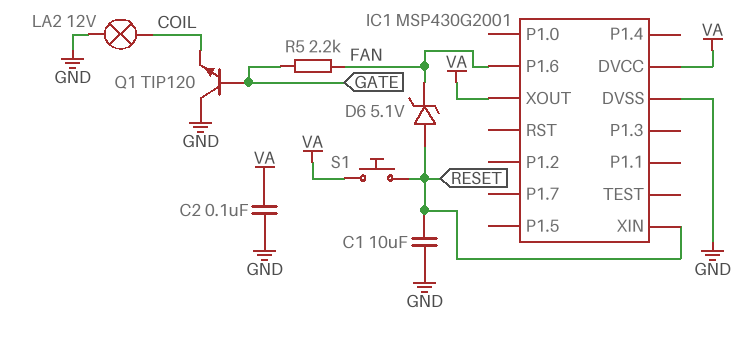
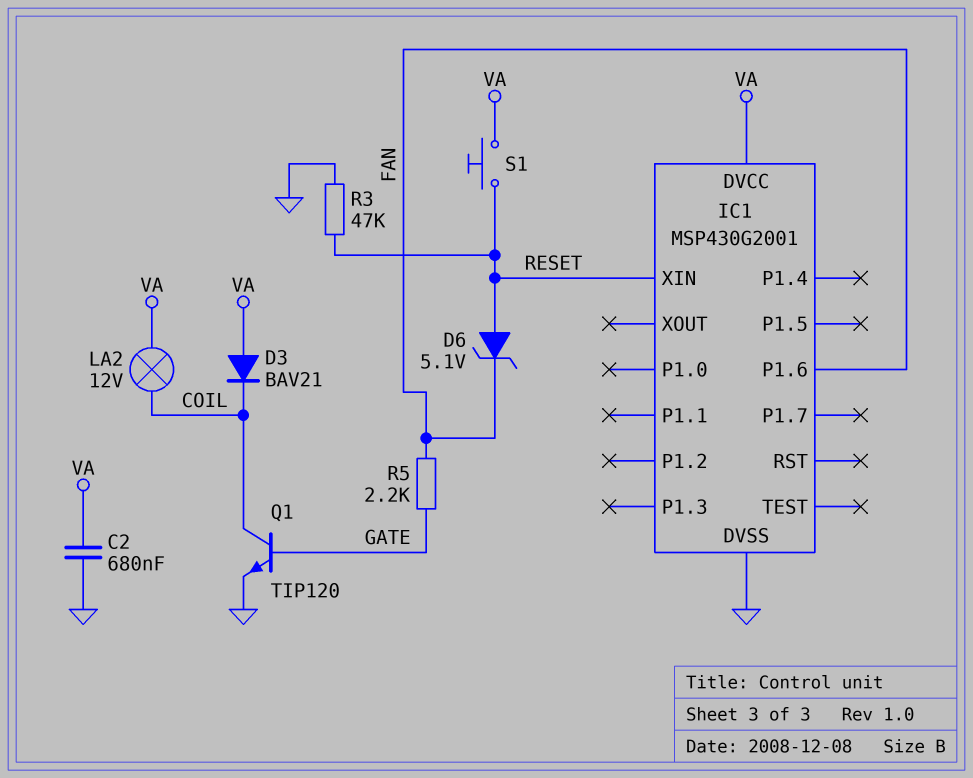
C1: 10uF (GND, RESET) -> none
C2: 100nF (GND, VA) -> 680nF (GND, VA)
D3: none -> diode BAV21 (A VA, K COIL)
IC1 pin XOUT: VA -> none
LA2: lamp 12V (COIL, GND) -> lamp 12V (COIL, VA)
Q1: NPN TIP120 (B GATE, C GND, E COIL) -> NPN TIP120 (B GATE, C COIL, E GND)
R3: none -> 47k (GND, RESET)

